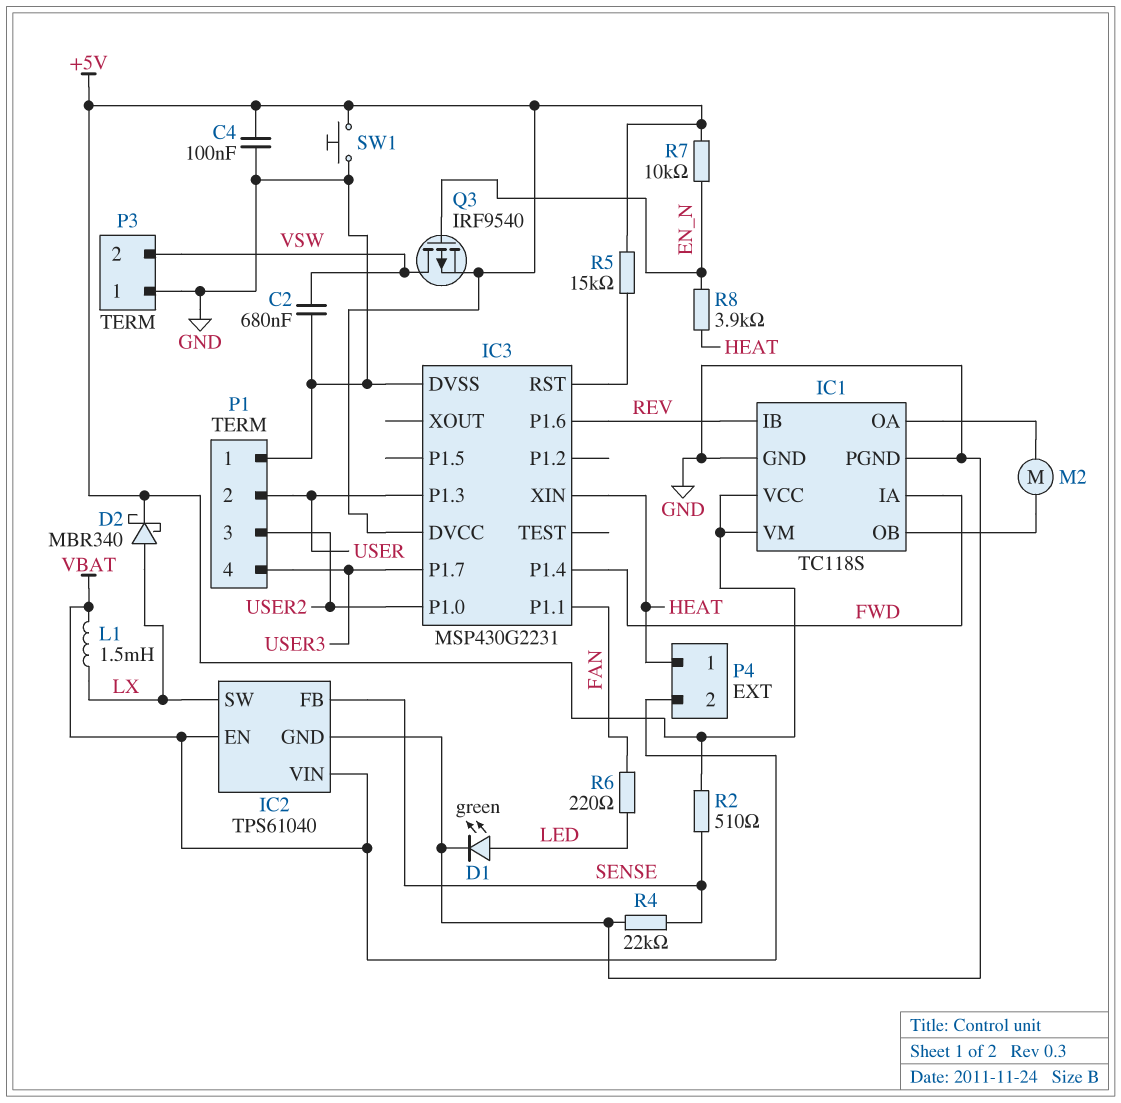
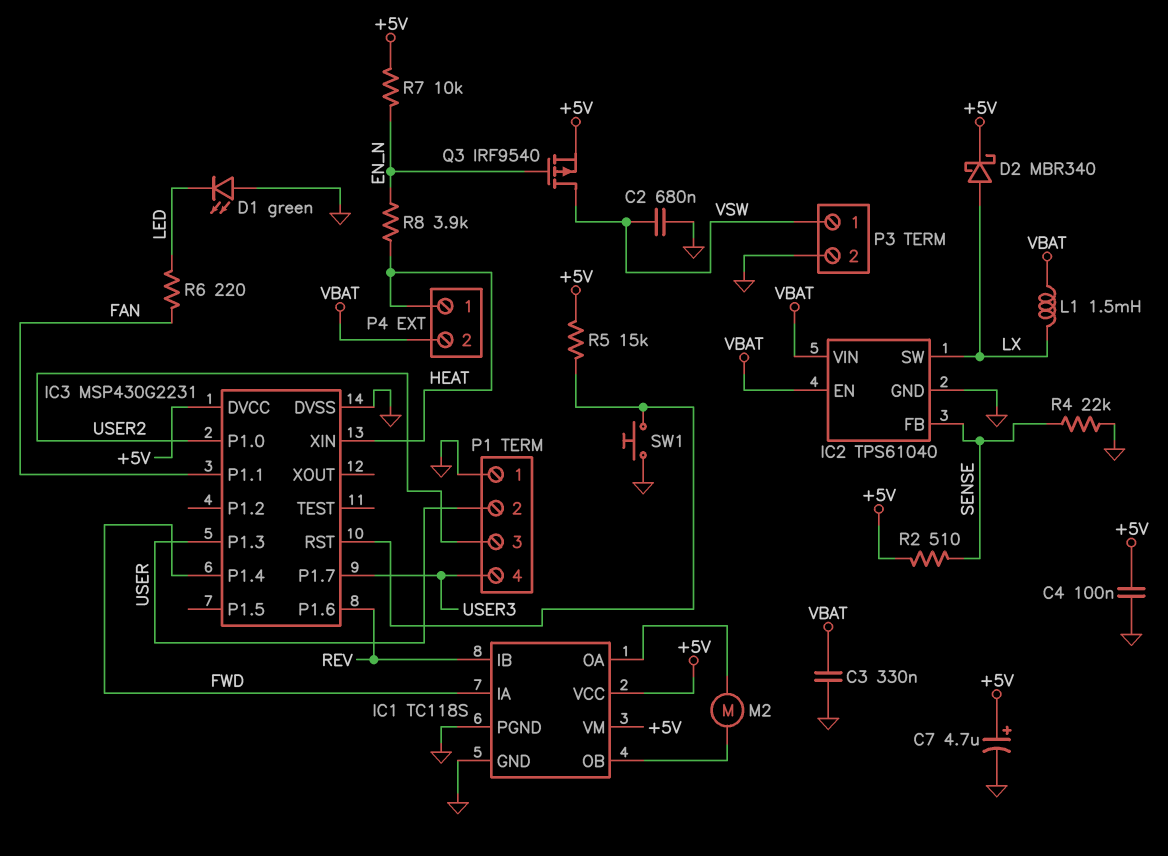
C3: none -> 330nF (GND, VBAT)
C7: none -> 4.7uF (plus +5V, minus GND)
D1: LED green (A LED, K GND) -> LED green (A GND, K LED)
P3 pin 1: GND -> VSW
P3 pin 2: VSW -> GND
SW1: button (+5V, GND) -> button (GND, IC3/RST)

